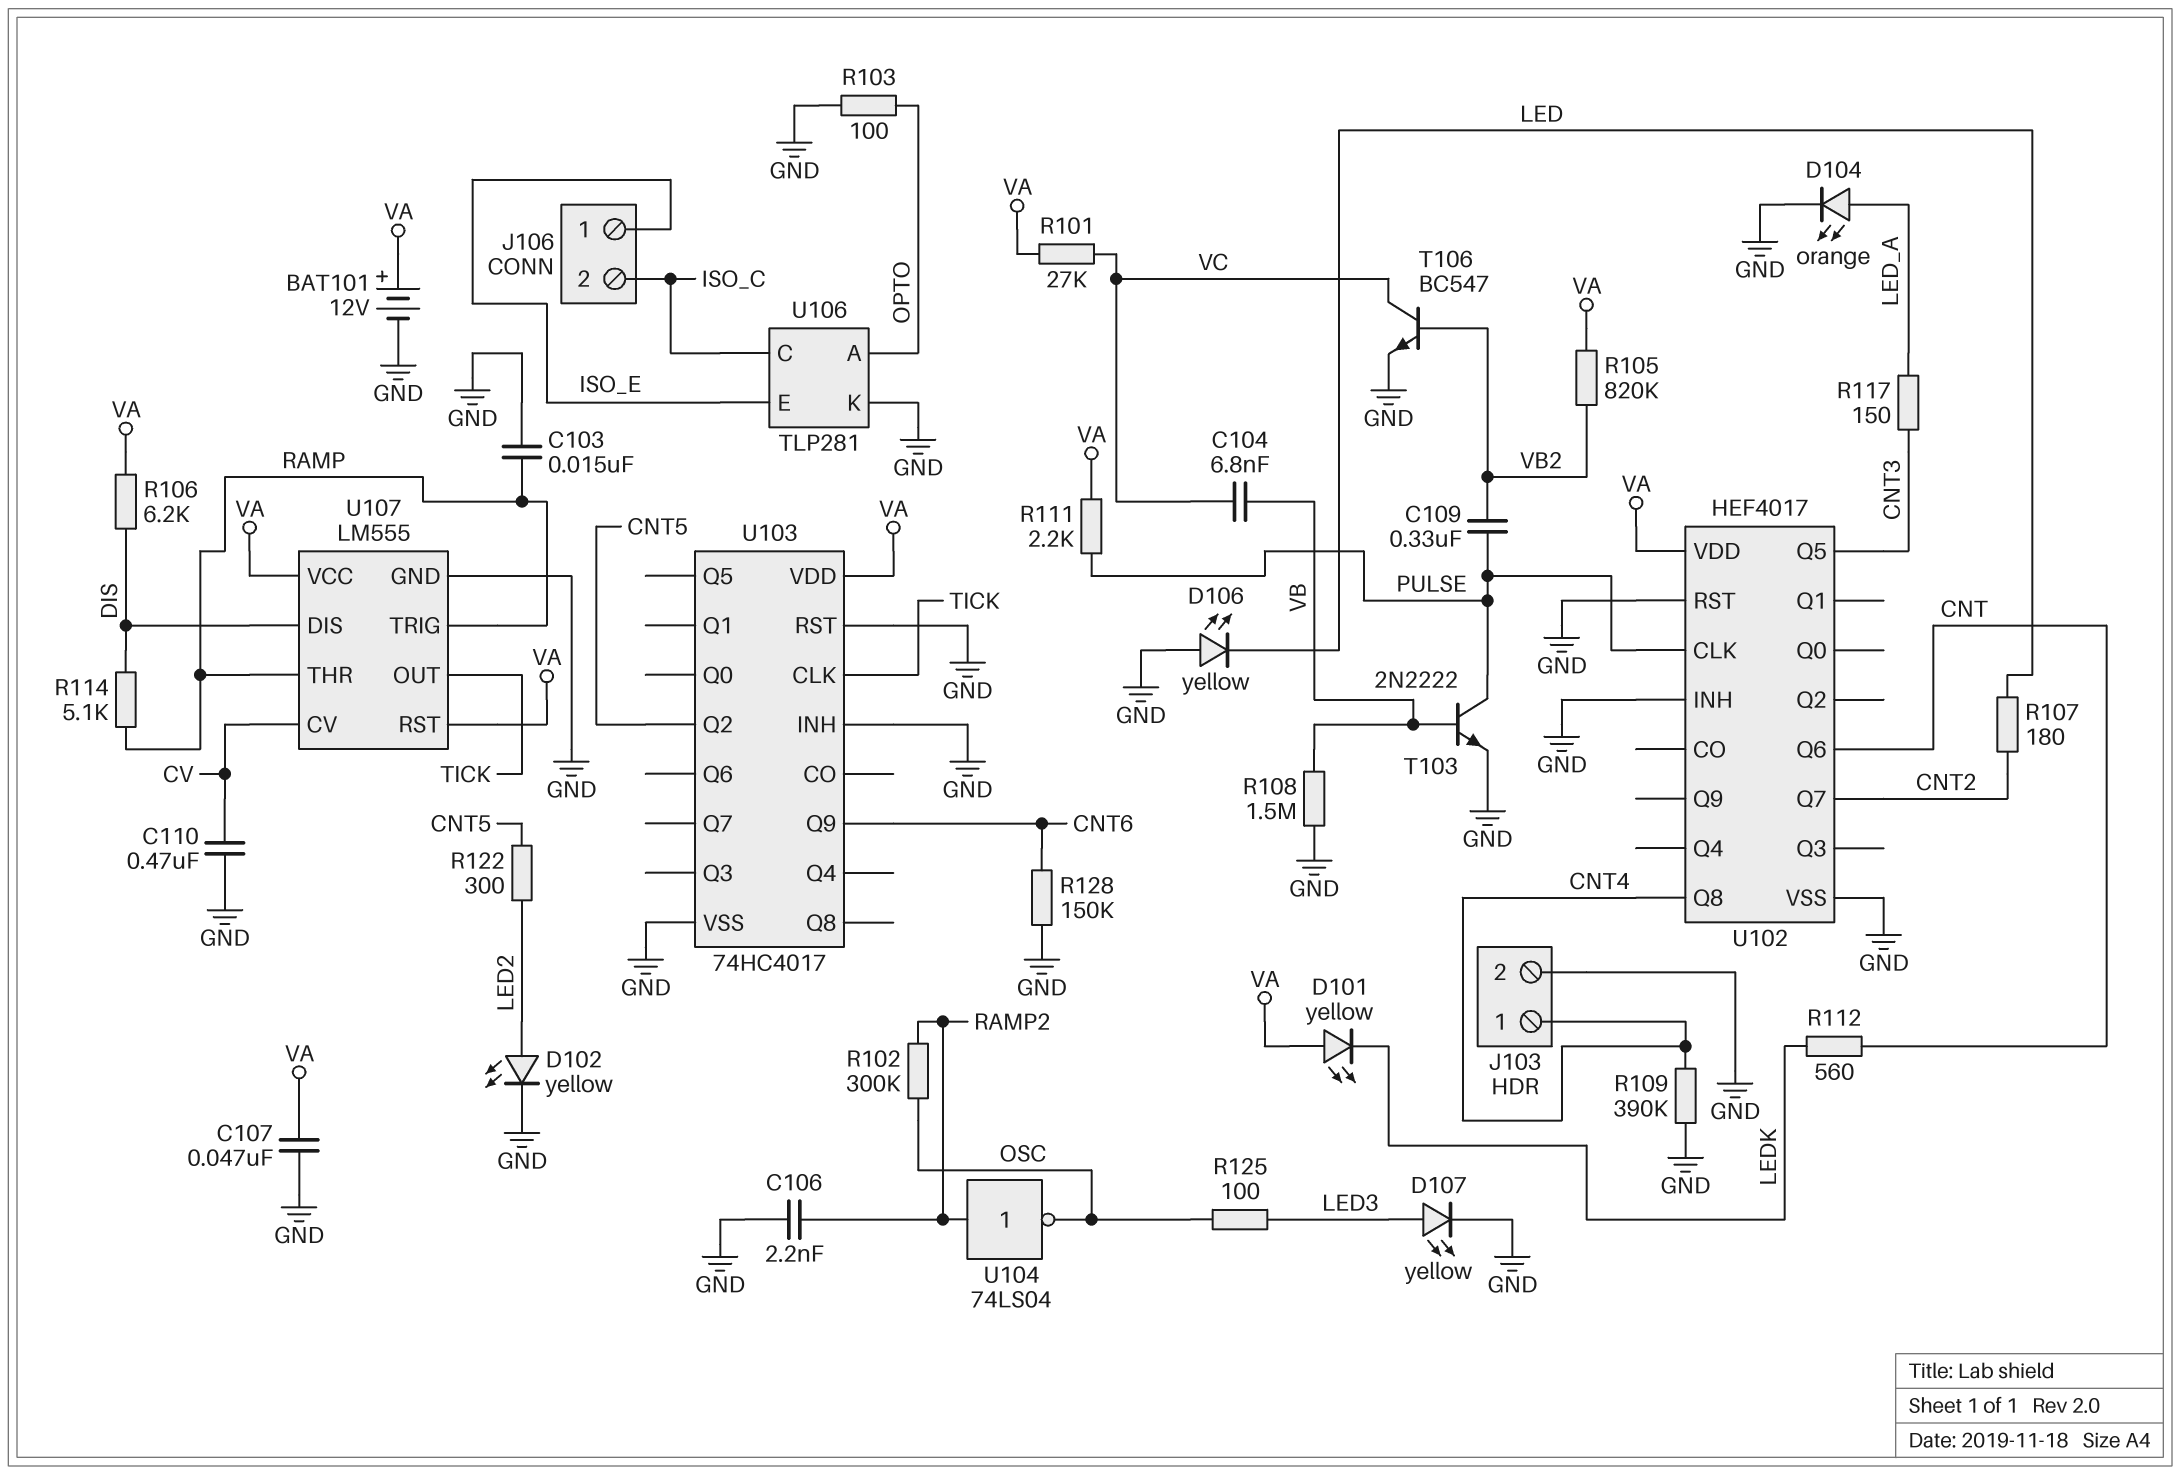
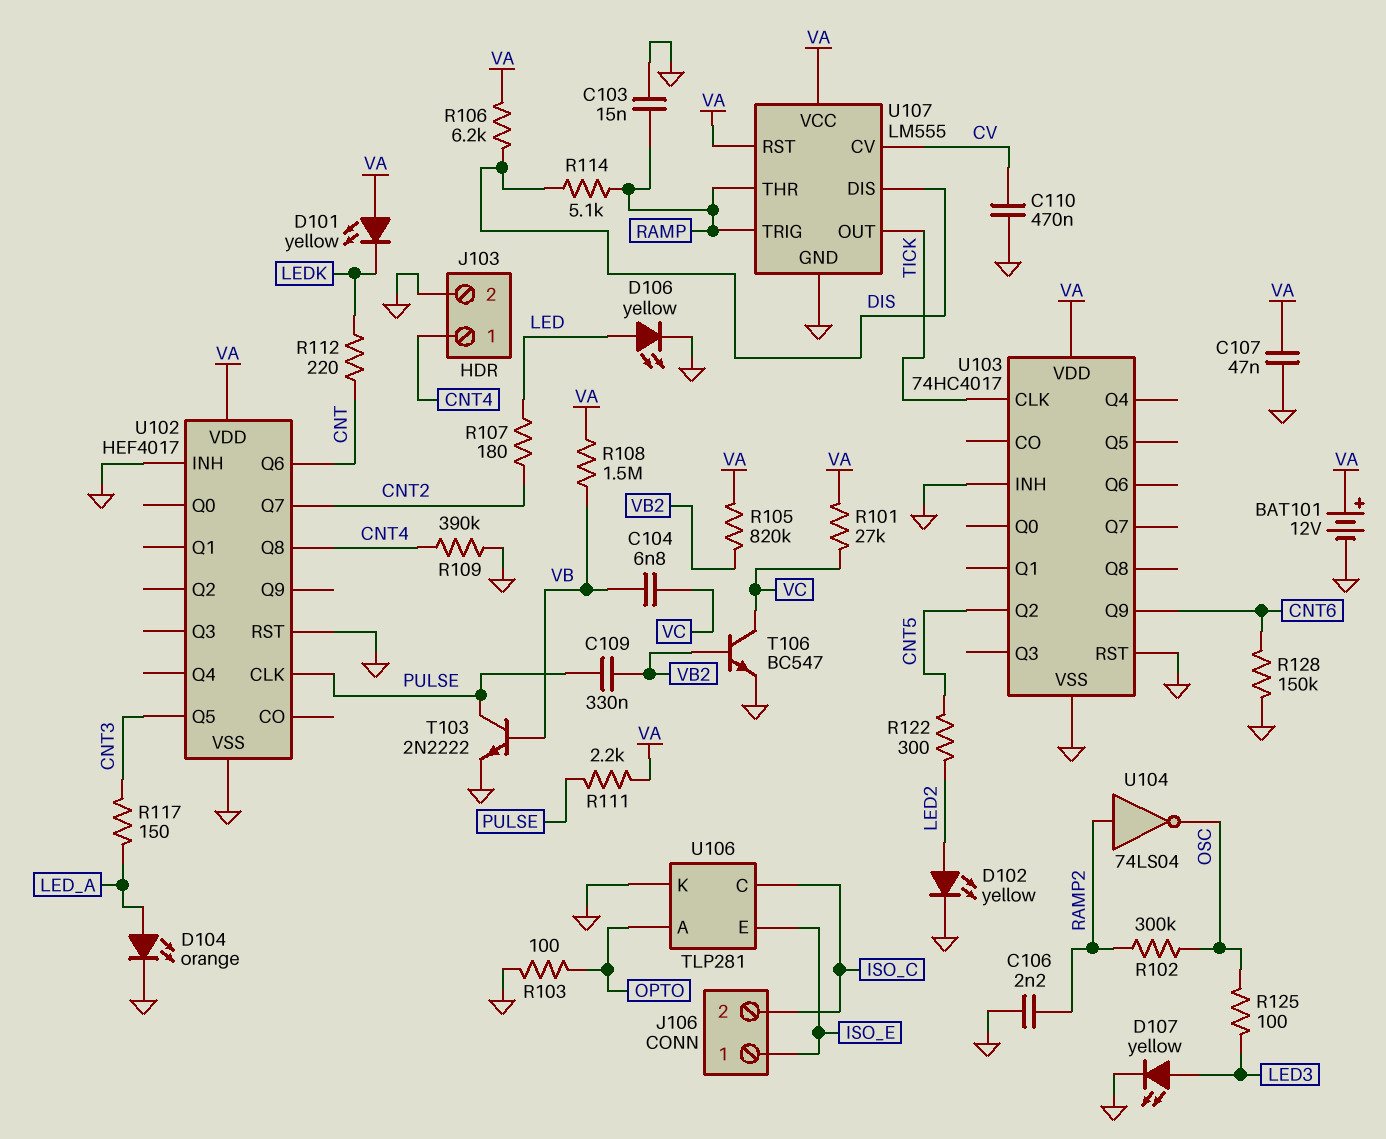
D106: LED yellow (A GND, K LED) -> LED yellow (A LED, K GND)
R108: 1.5M (GND, VB) -> 1.5M (VA, VB)
R112: 560 (CNT, LEDK) -> 220 (CNT, LEDK)

